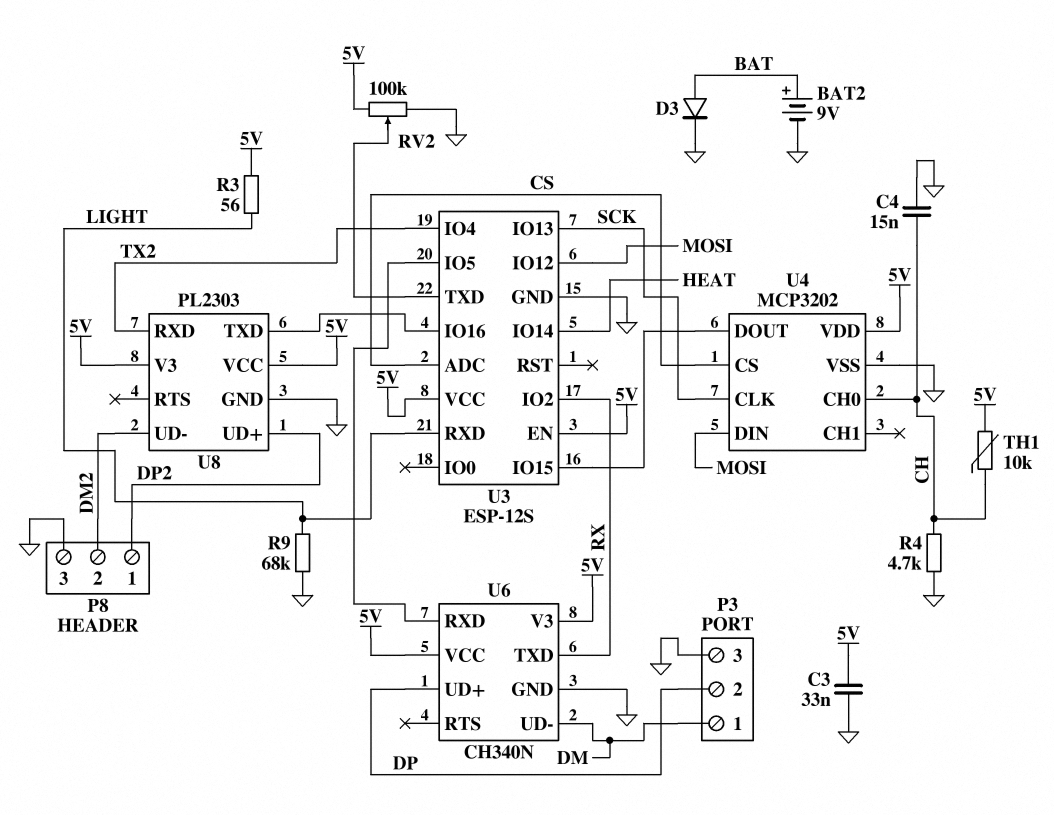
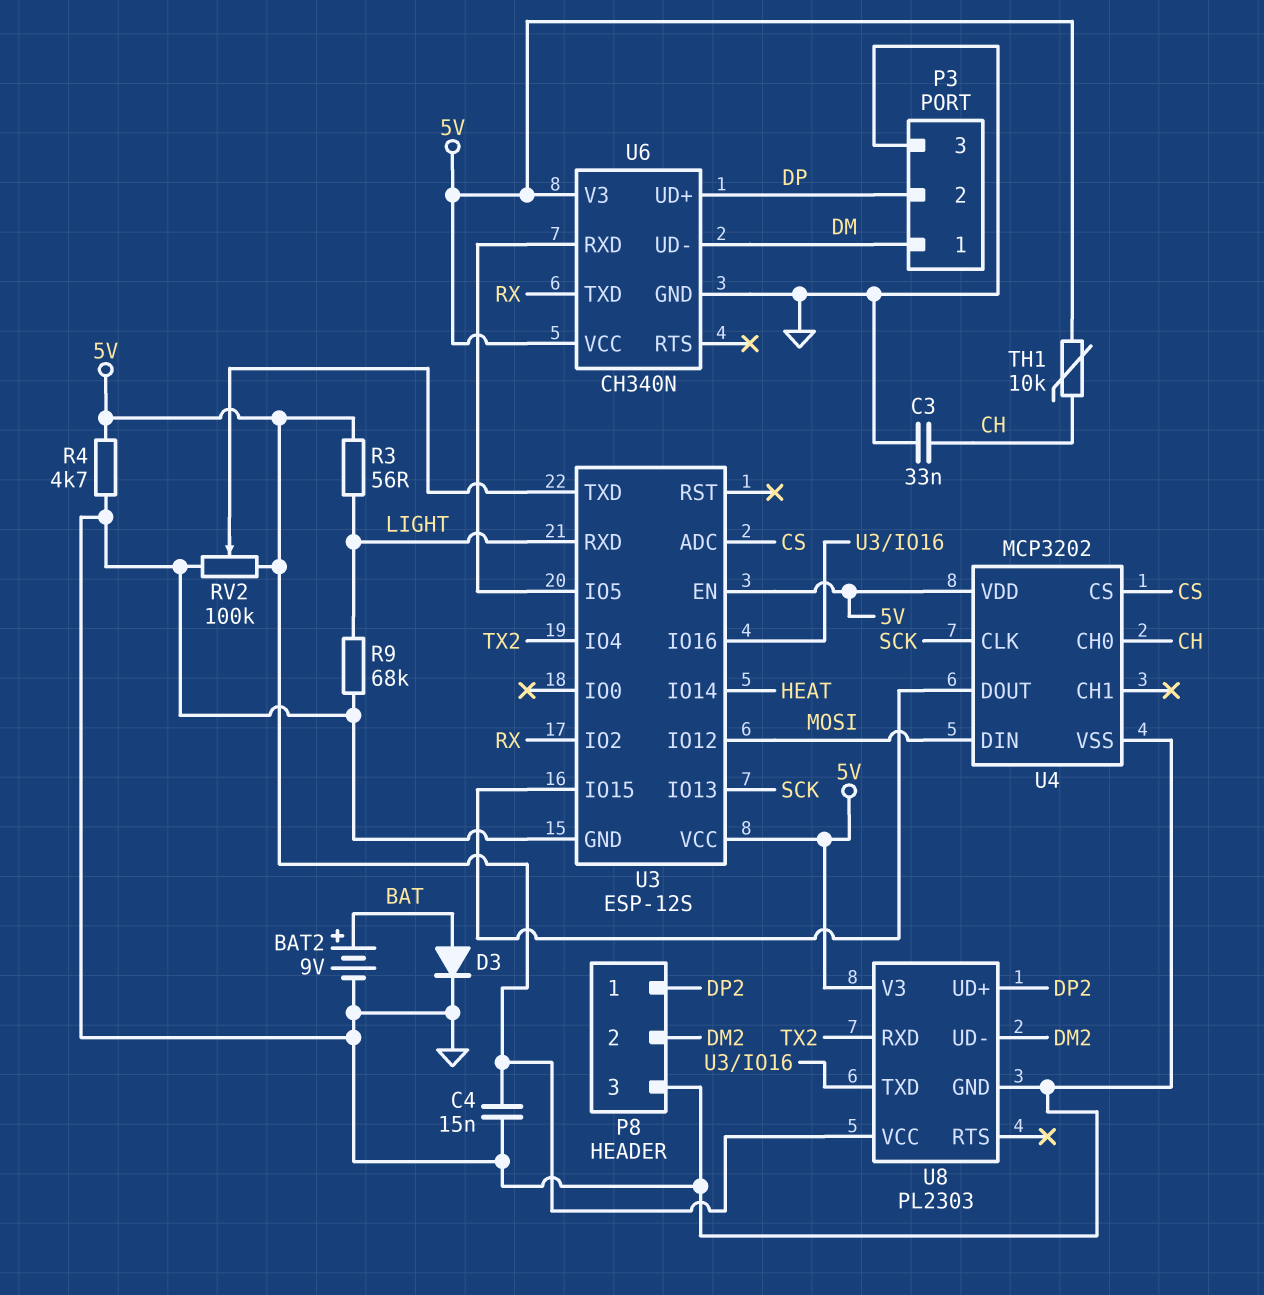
C3: 33nF (5V, GND) -> 33nF (CH, GND)
C4: 15nF (CH, GND) -> 15nF (5V, GND)
R4: 4.7k (CH, GND) -> 4.7k (5V, GND)

